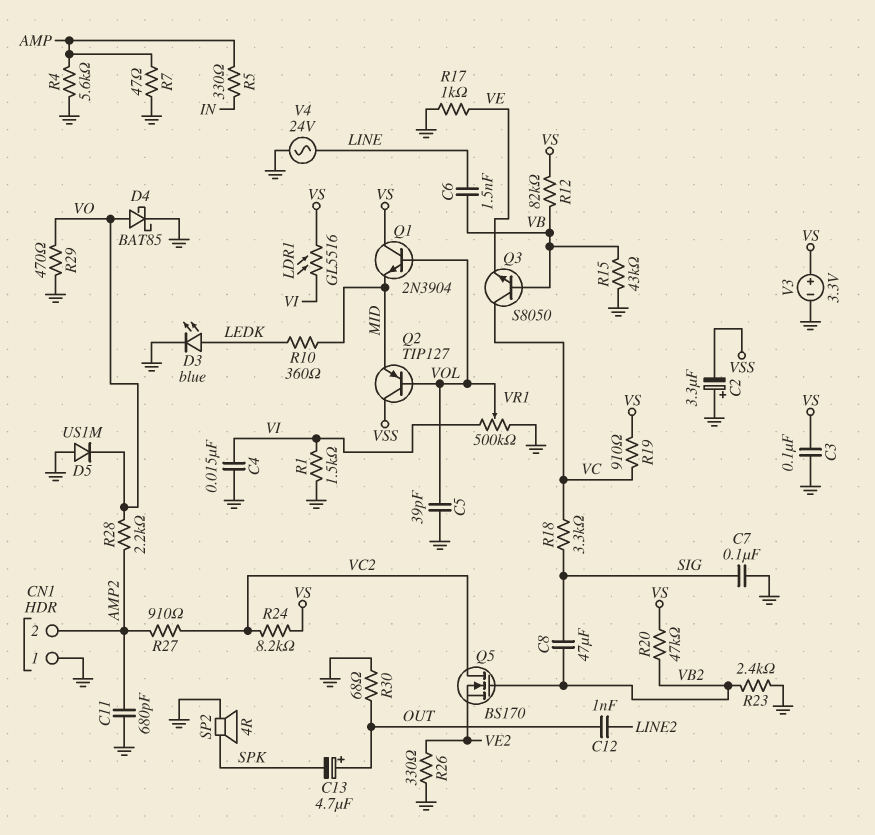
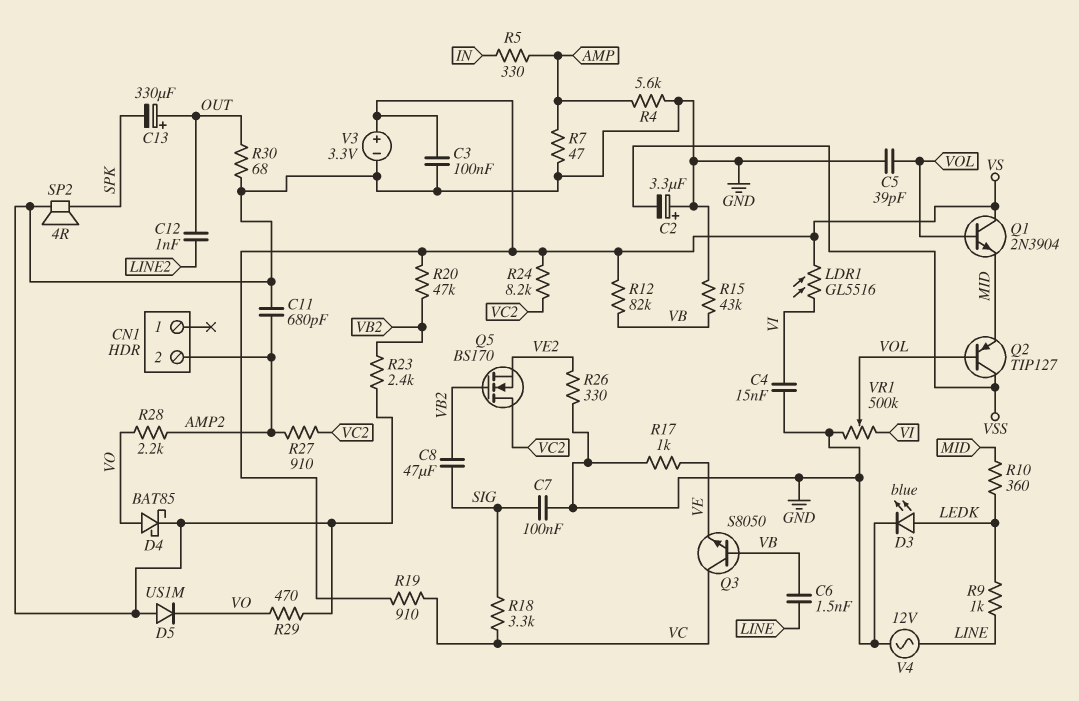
C13: 4.7uF (plus OUT, minus SPK) -> 330uF (plus OUT, minus SPK)
CN1 pin 1: GND -> none
R1: 1.5k (GND, VI) -> none
R9: none -> 1k (LEDK, LINE)
V4: AC 24V (GND, LINE) -> AC 12V (GND, LINE)

